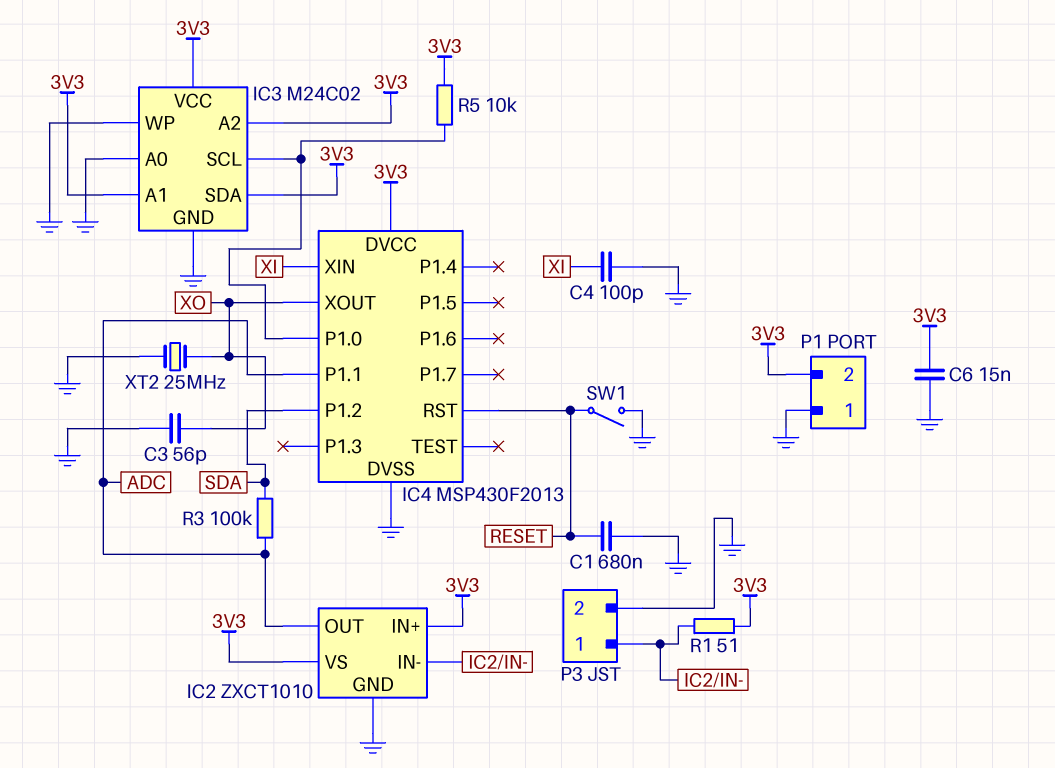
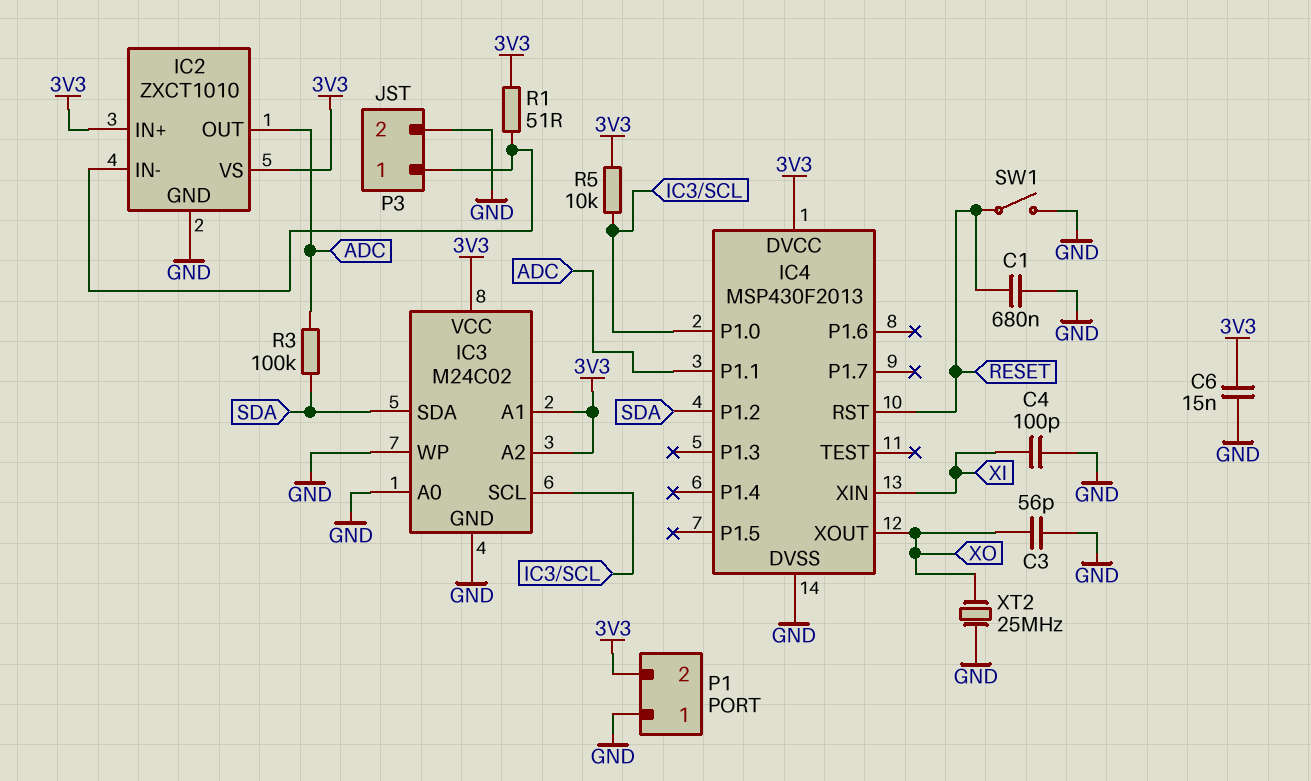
IC3 pin SDA: 3V3 -> SDA

